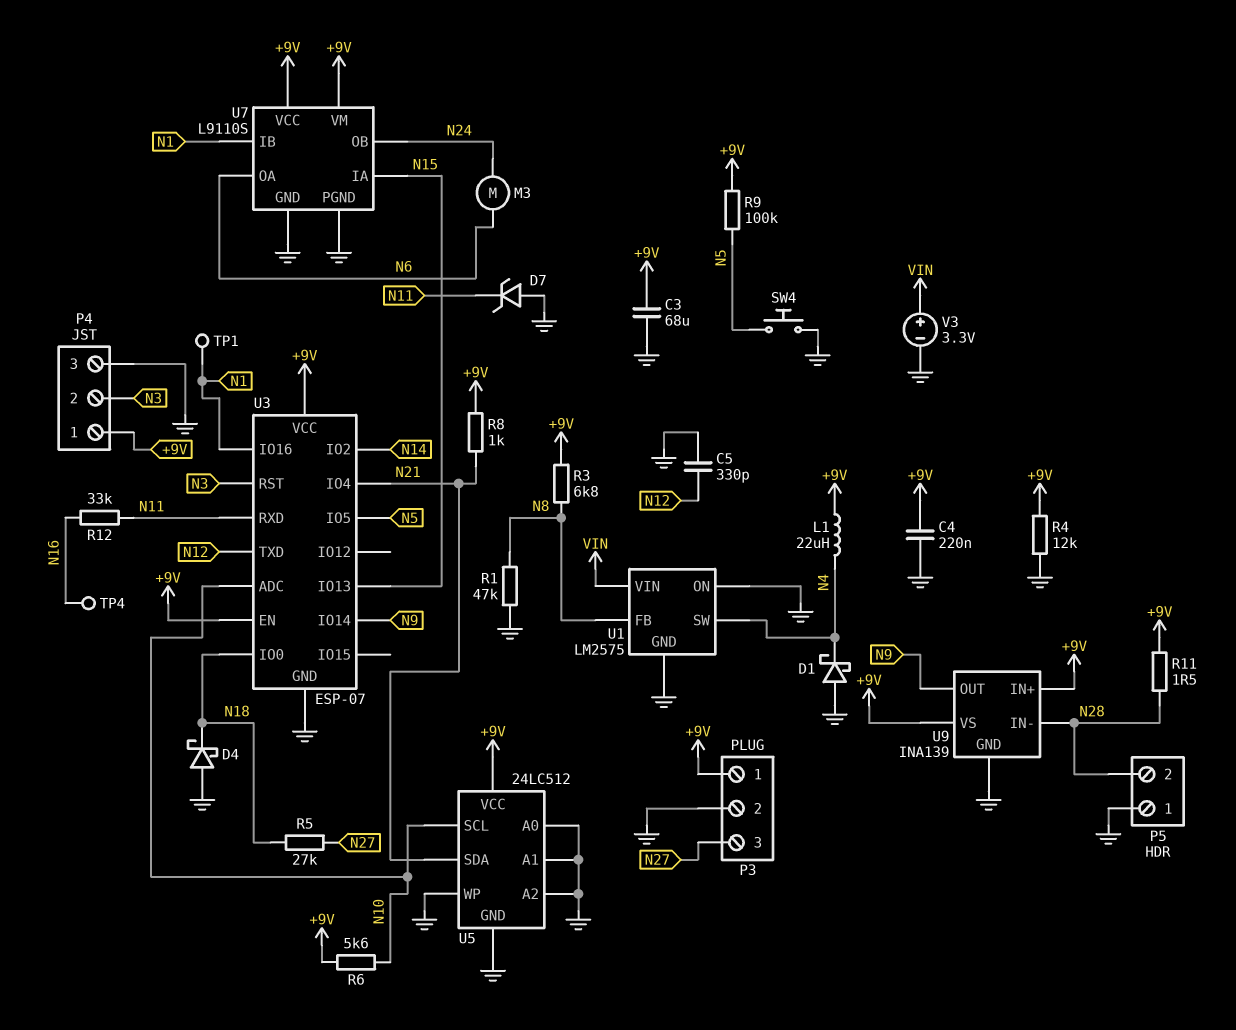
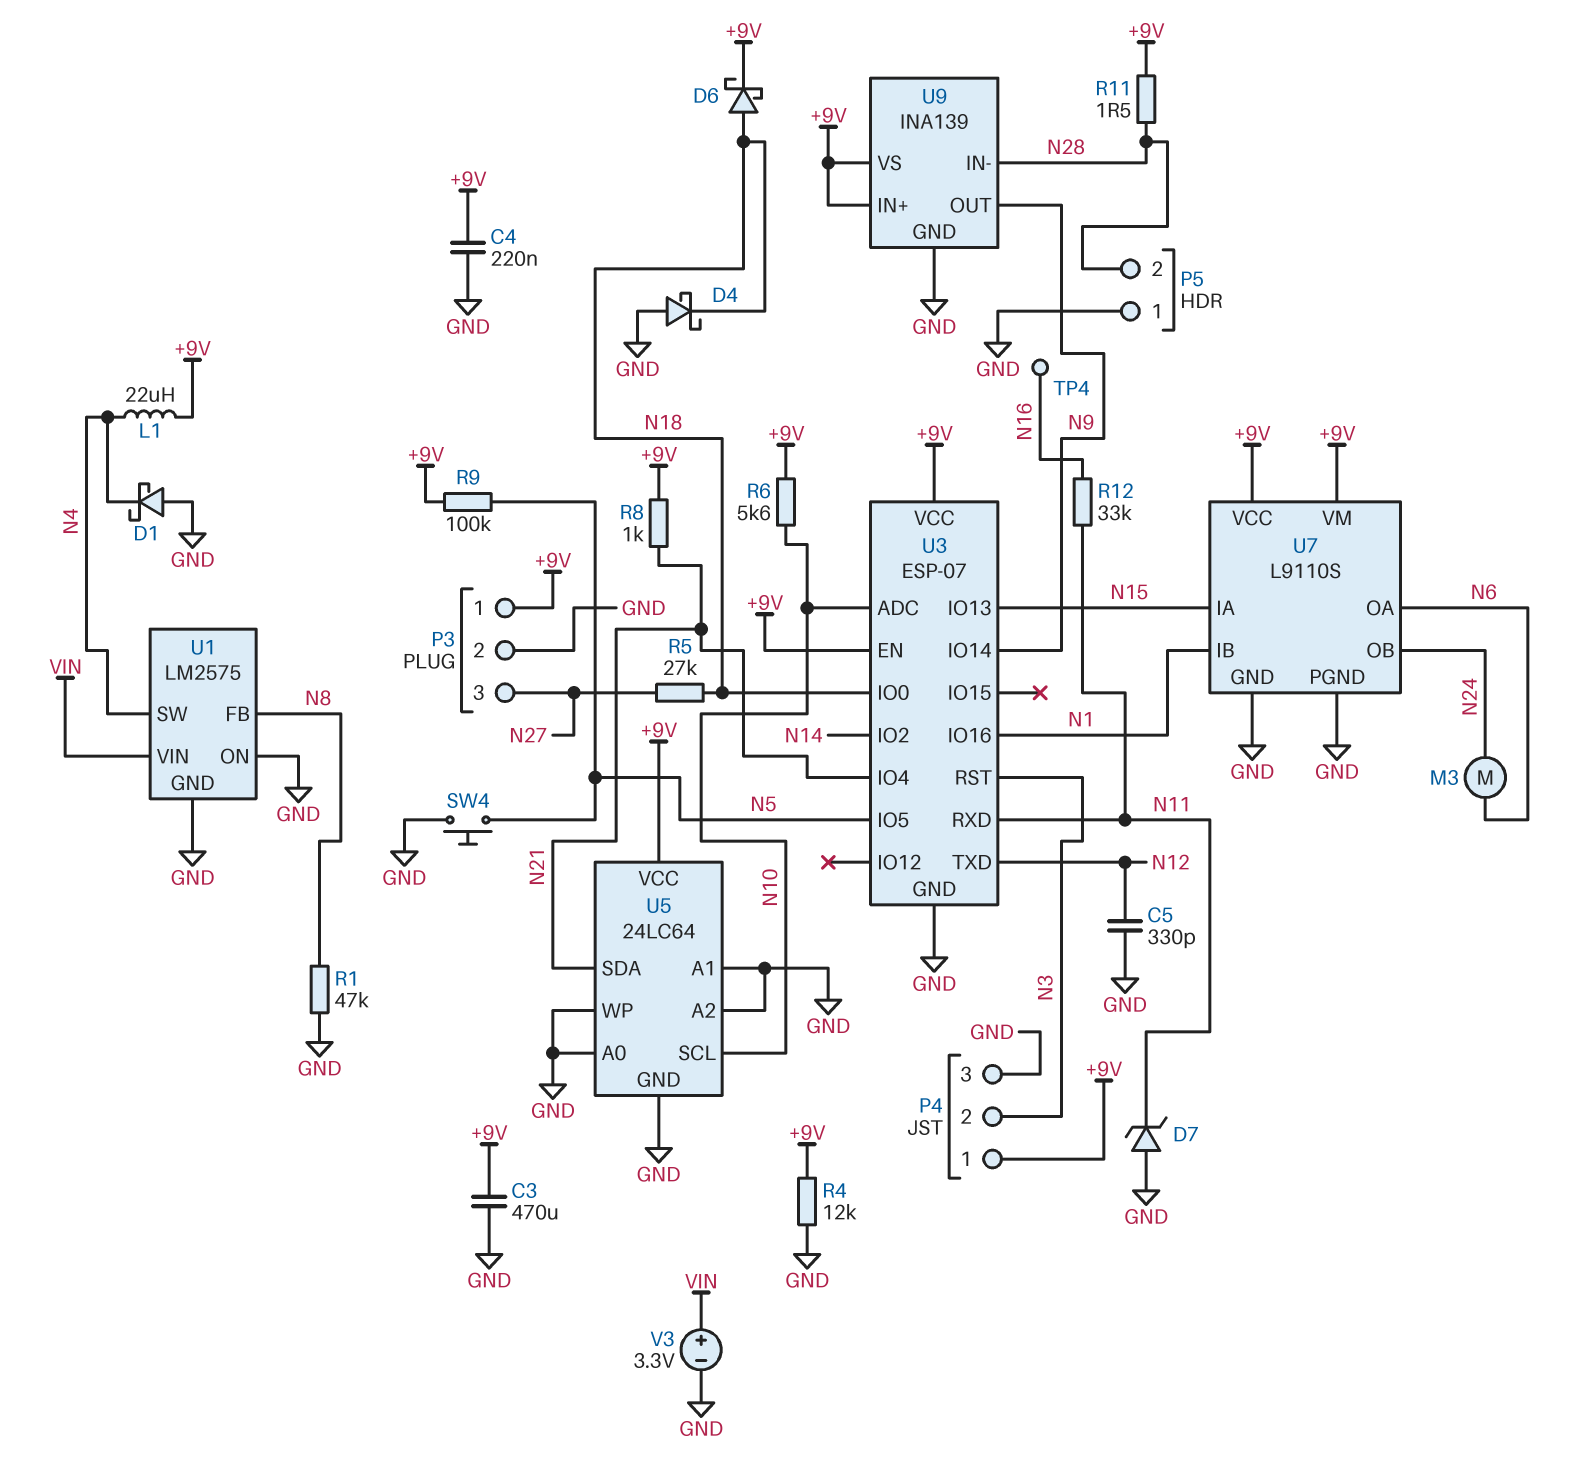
C3: 68uF (+9V, GND) -> 470uF (+9V, GND)
D6: none -> schottky (A N18, K +9V)
R3: 6.8k (+9V, N8) -> none
TP1: test point (N1) -> none
U5: 24LC512 -> 24LC64

